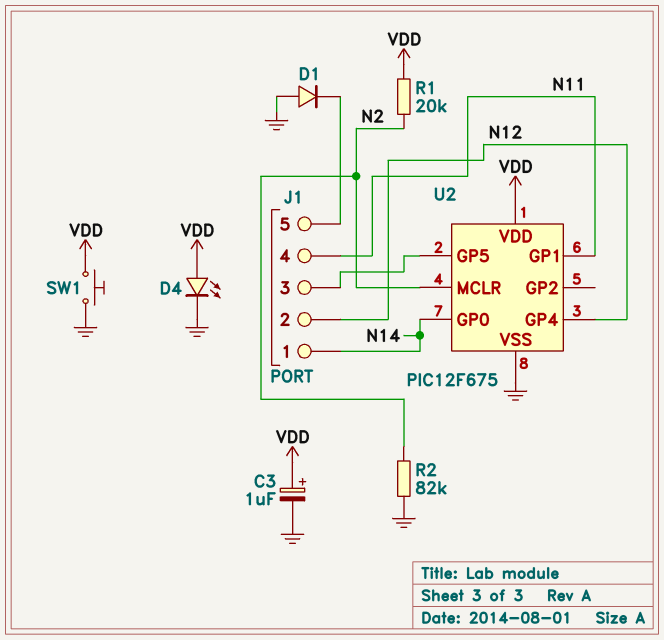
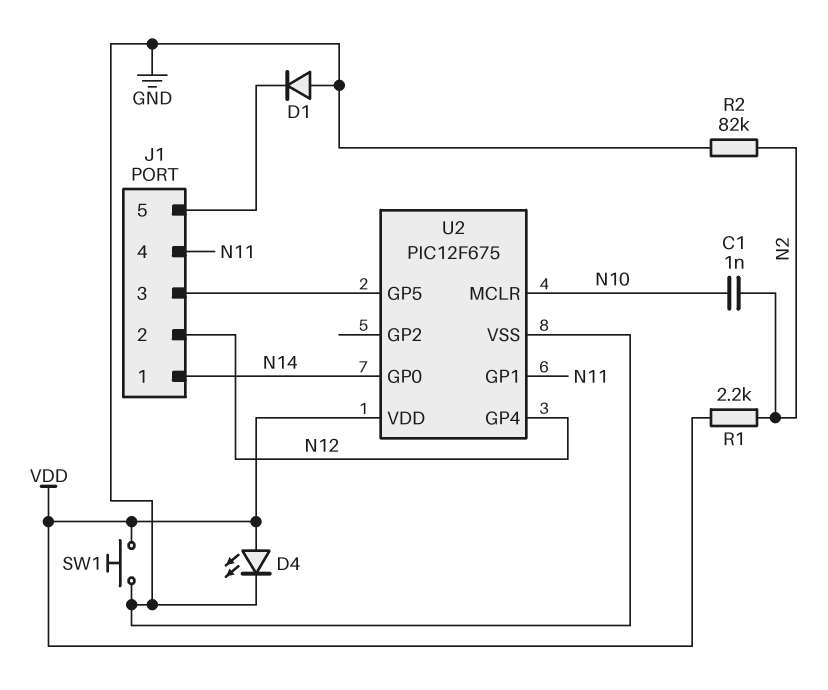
C1: none -> 1nF (N2, N10)
C3: 1uF (plus VDD, minus GND) -> none
R1: 20k (N2, VDD) -> 2.2k (N2, VDD)
U2 pin MCLR: N2 -> N10

